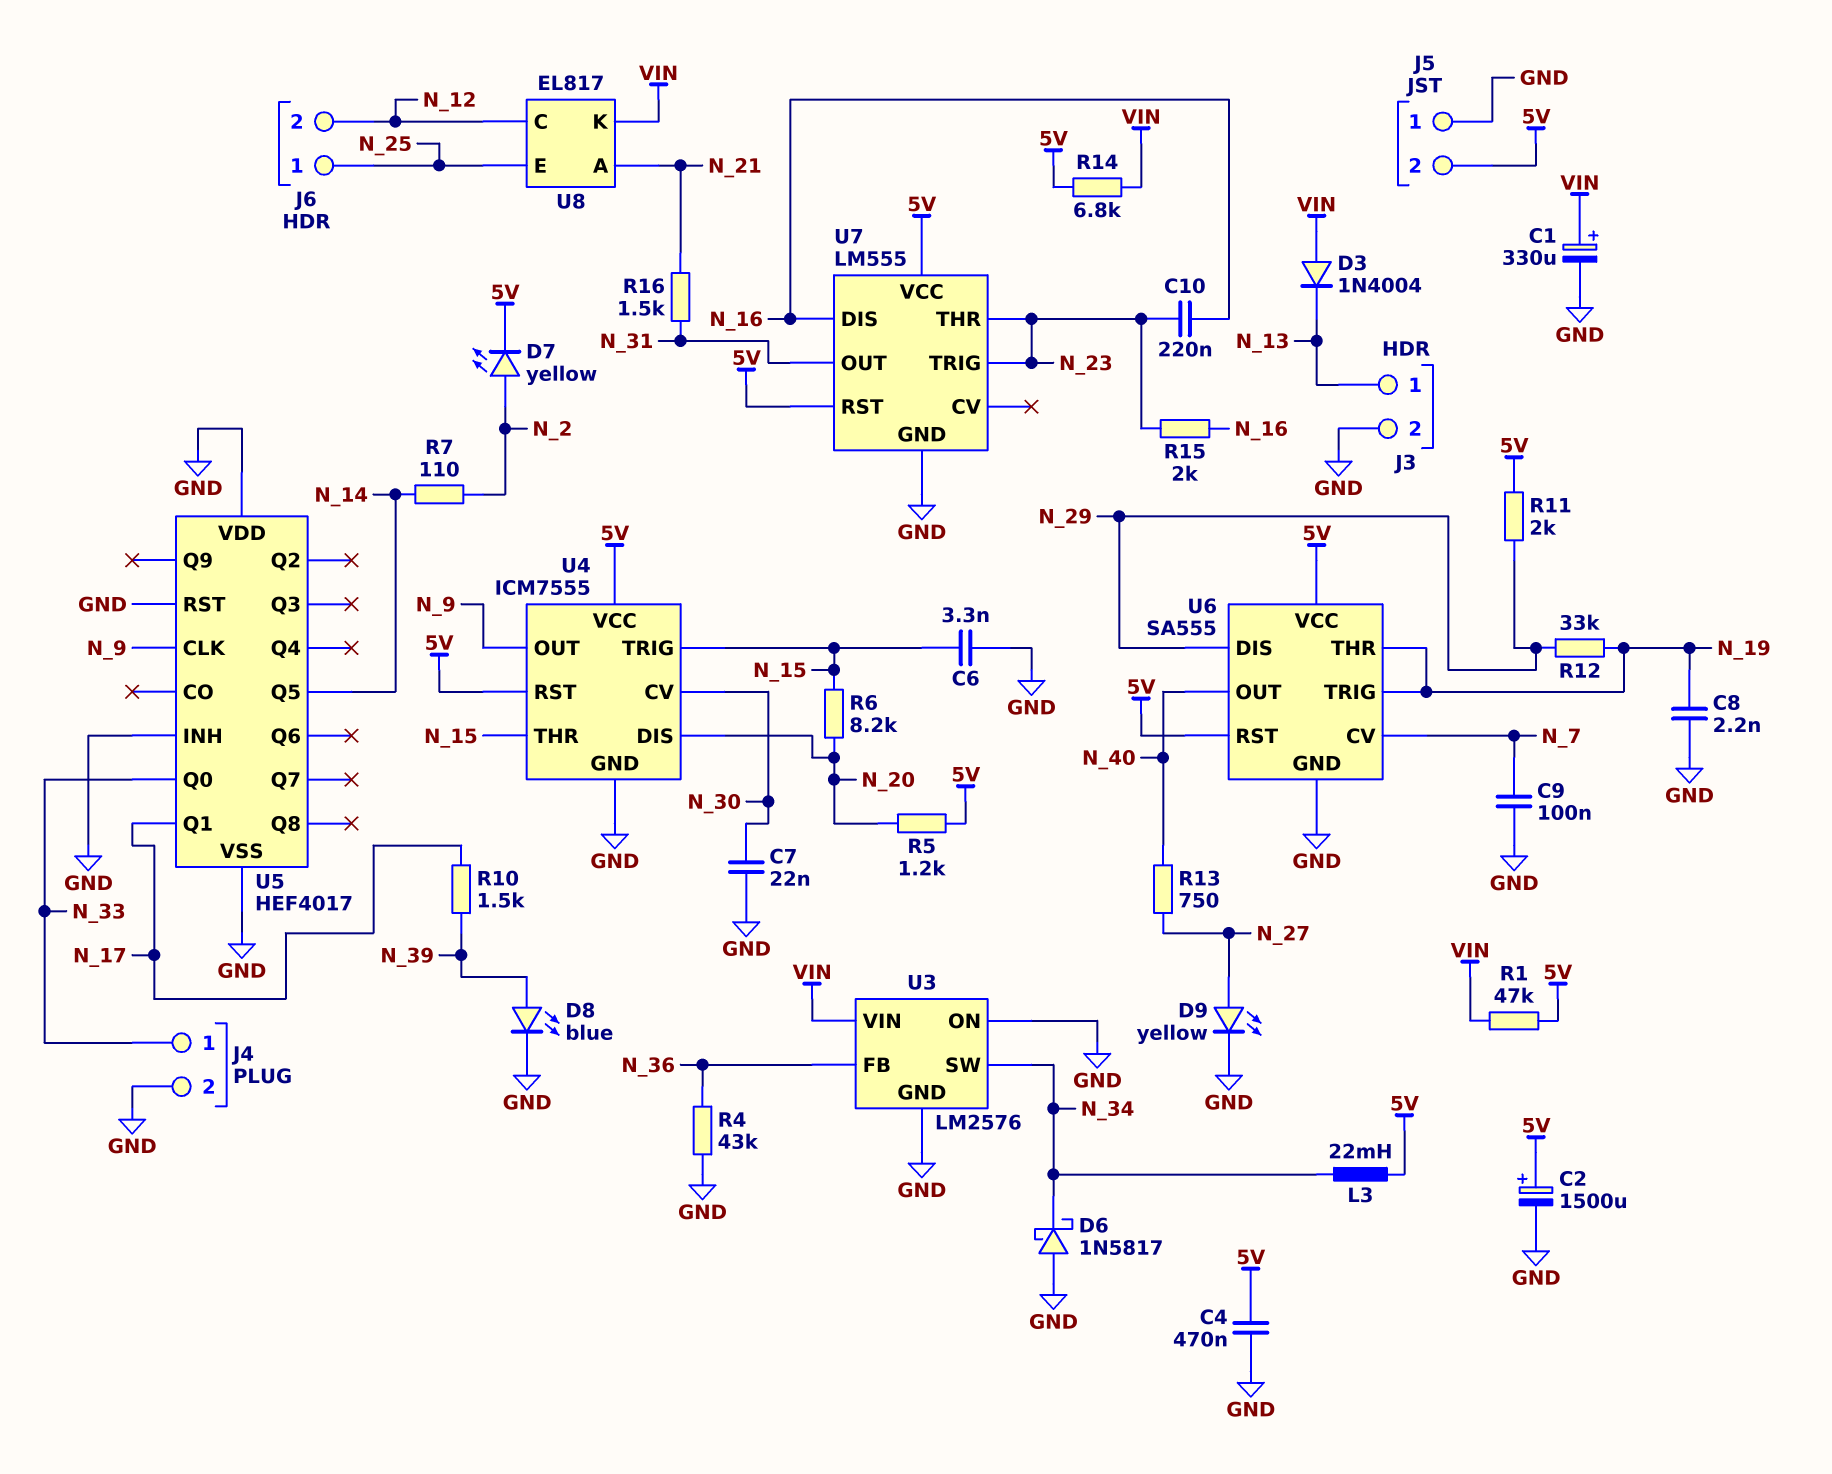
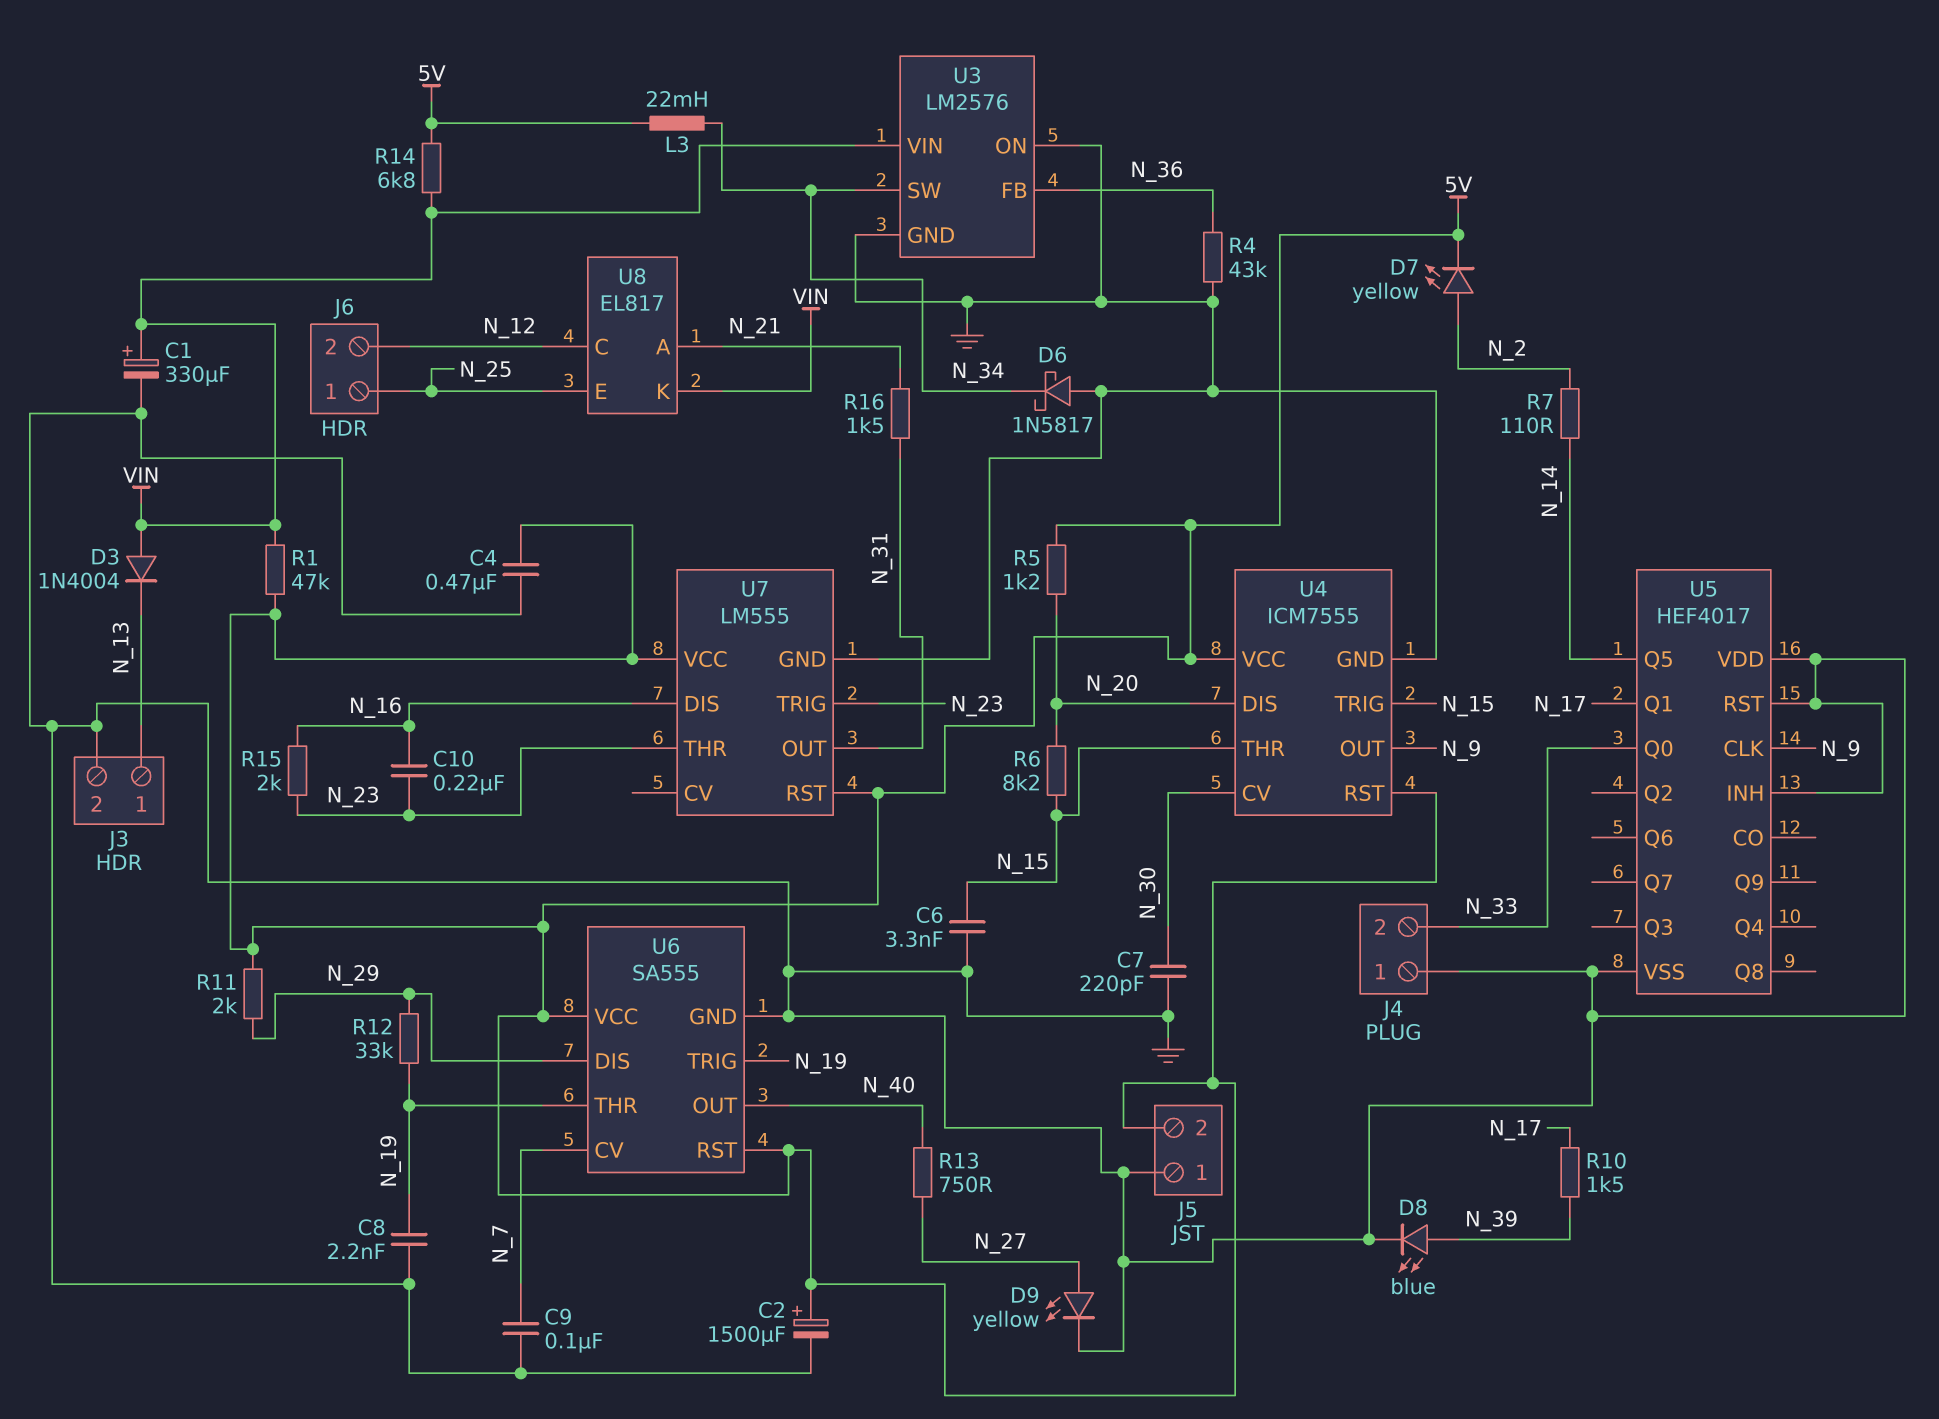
C7: 22nF (GND, N_30) -> 220pF (GND, N_30)
J4 pin 1: N_33 -> GND
J4 pin 2: GND -> N_33

